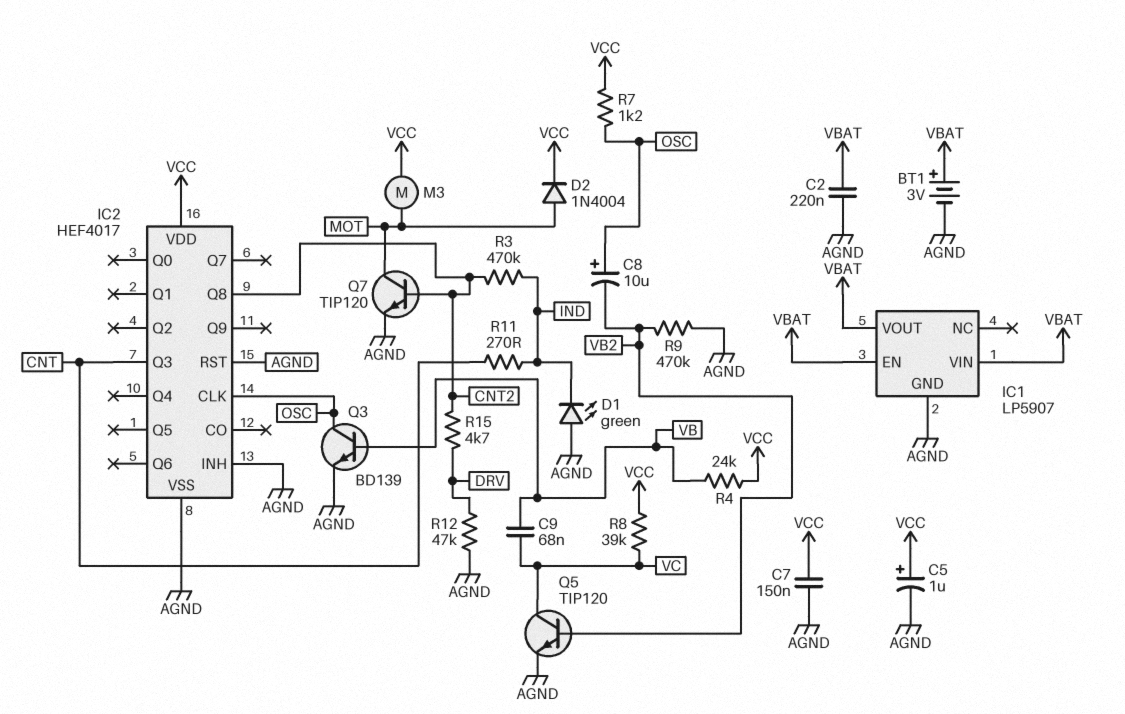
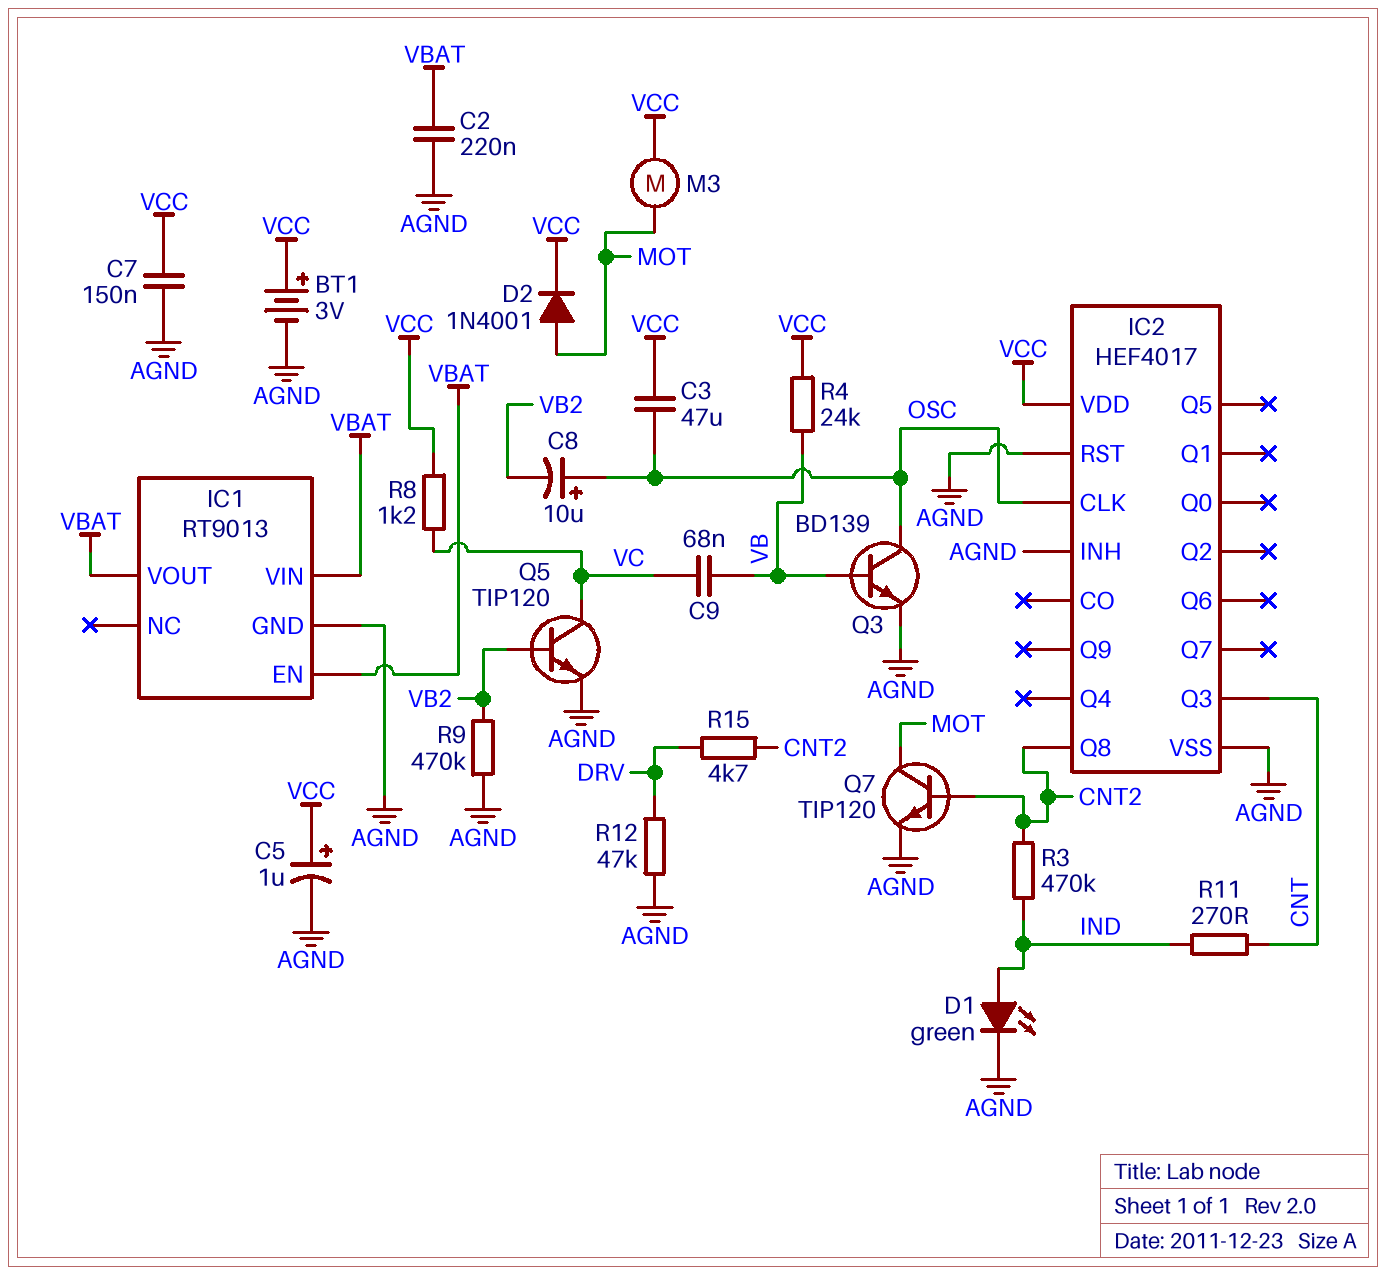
BT1: 3V (plus VBAT, minus AGND) -> 3V (plus VCC, minus AGND)
C3: none -> 47uF (OSC, VCC)
D1: LED green (A AGND, K IND) -> LED green (A IND, K AGND)
D2: diode 1N4004 (A MOT, K VCC) -> diode 1N4001 (A MOT, K VCC)
IC1: LP5907 -> RT9013
R7: 1.2k (OSC, VCC) -> none
R8: 39k (VC, VCC) -> 1.2k (VC, VCC)

